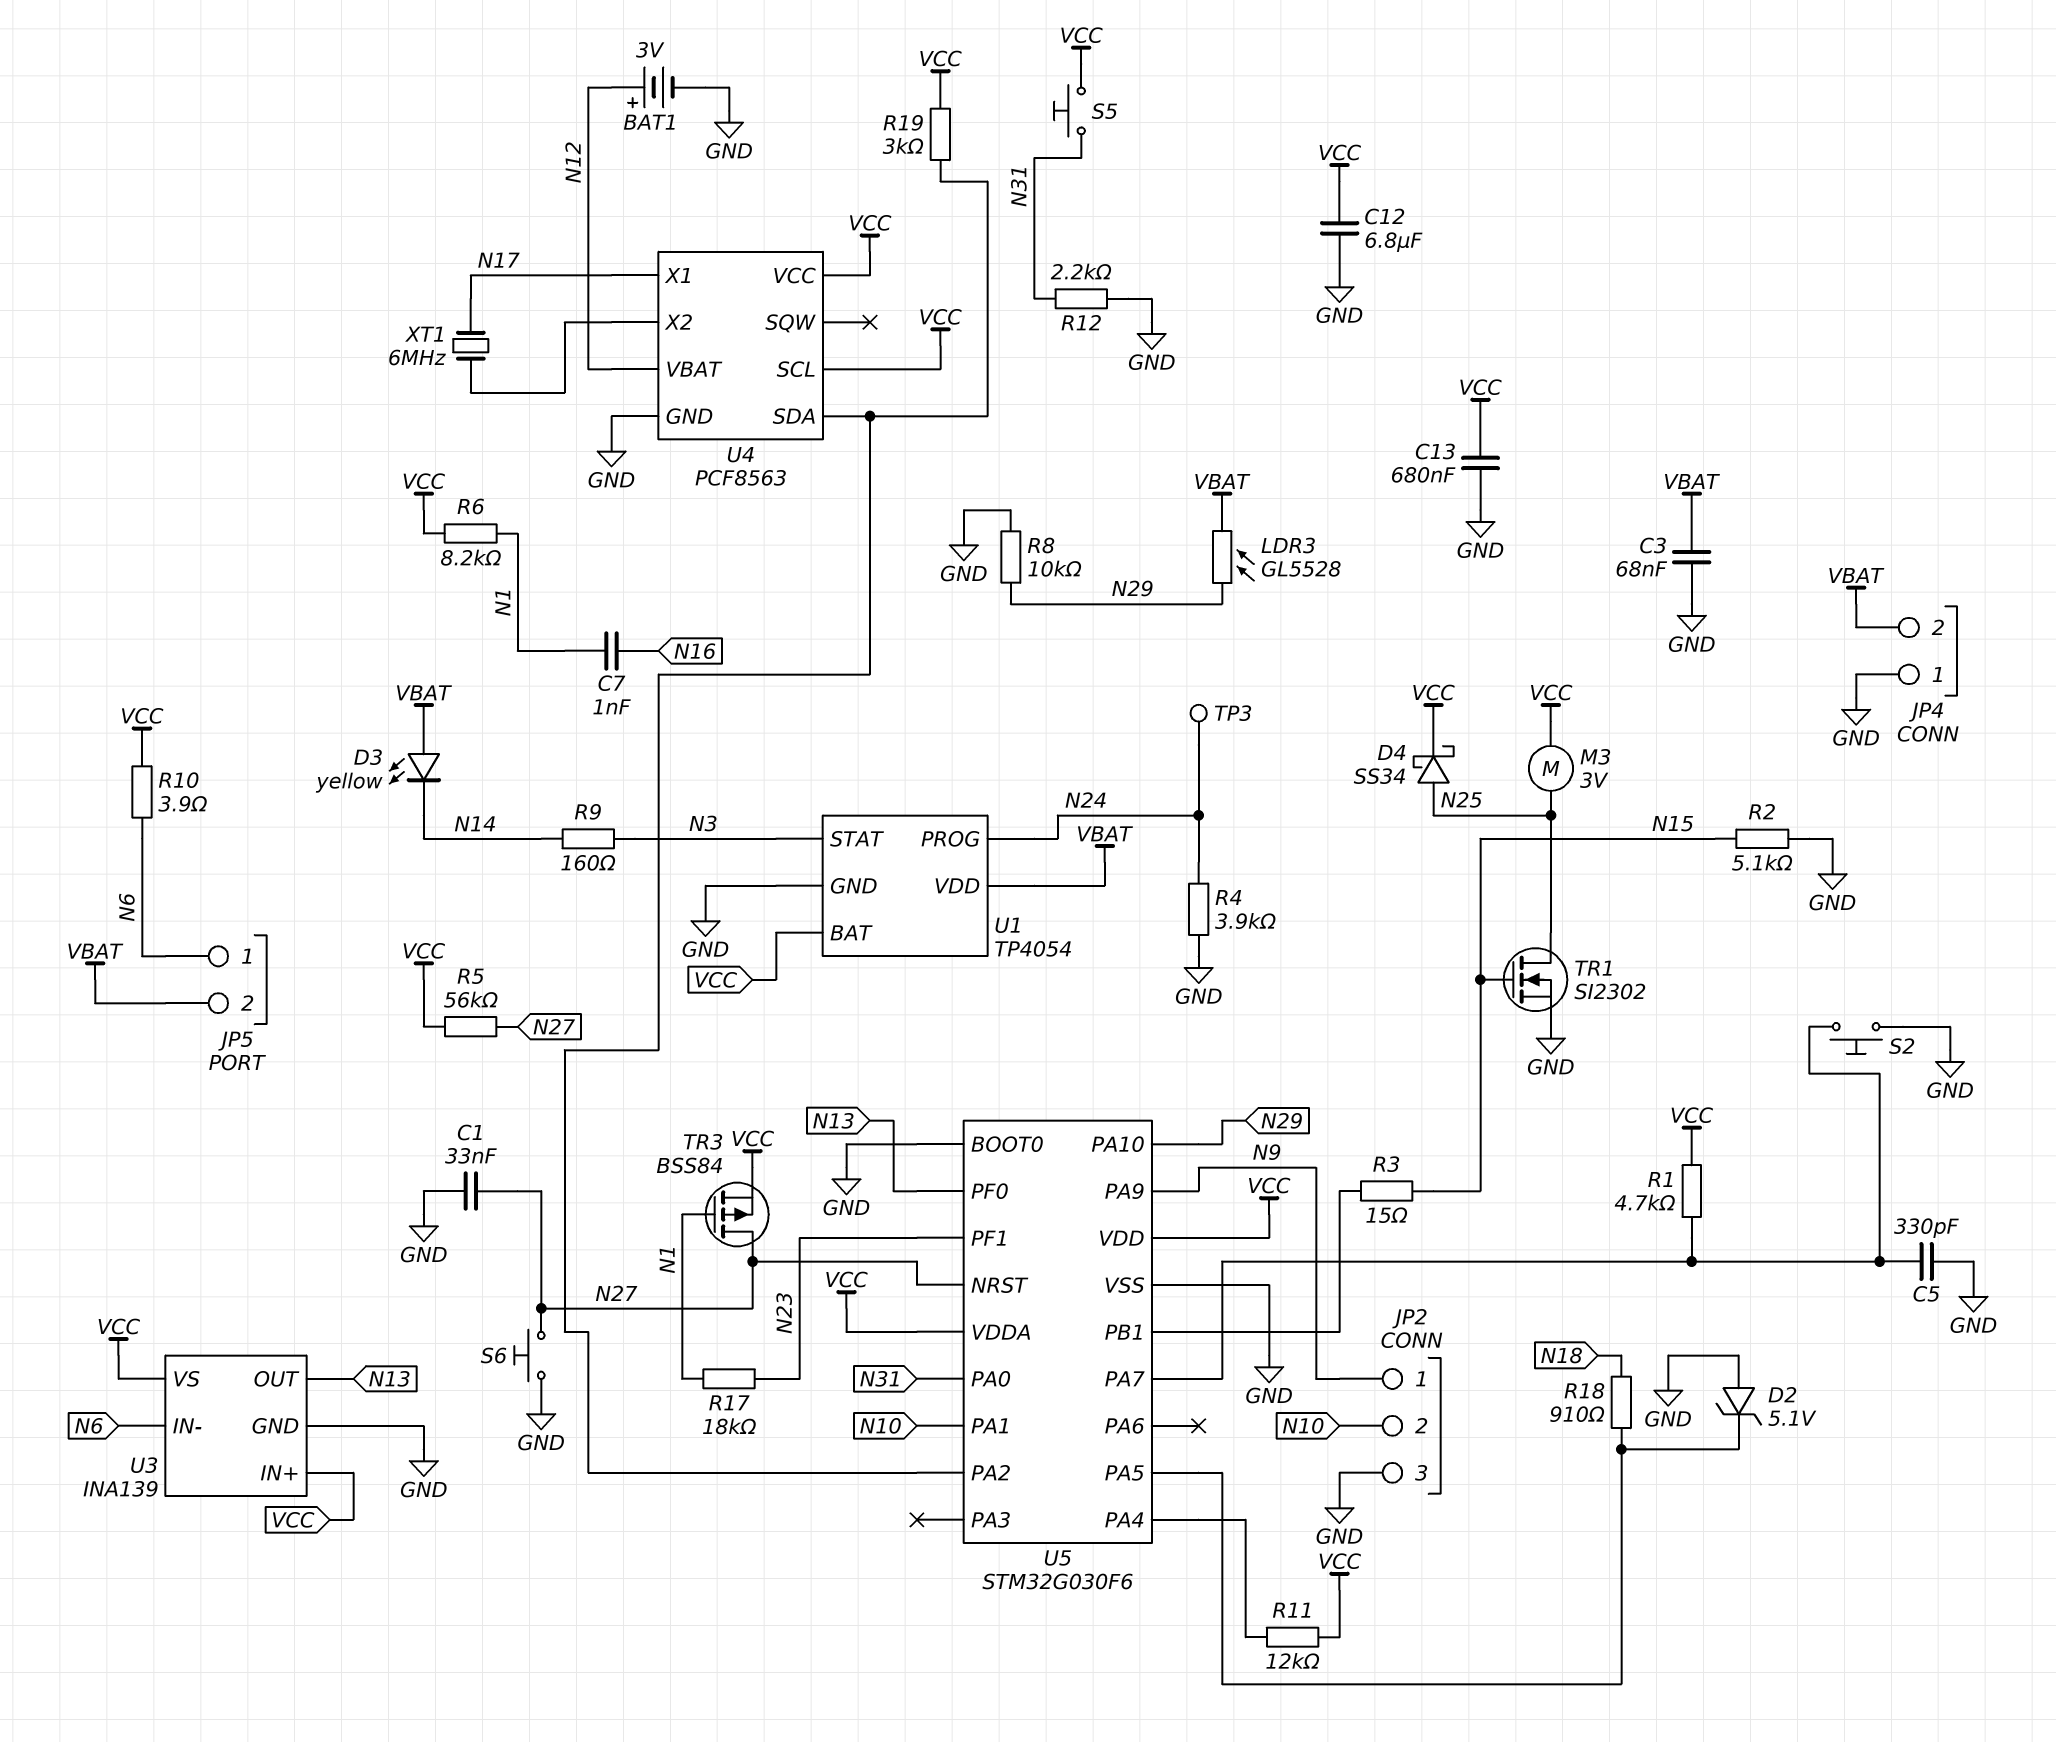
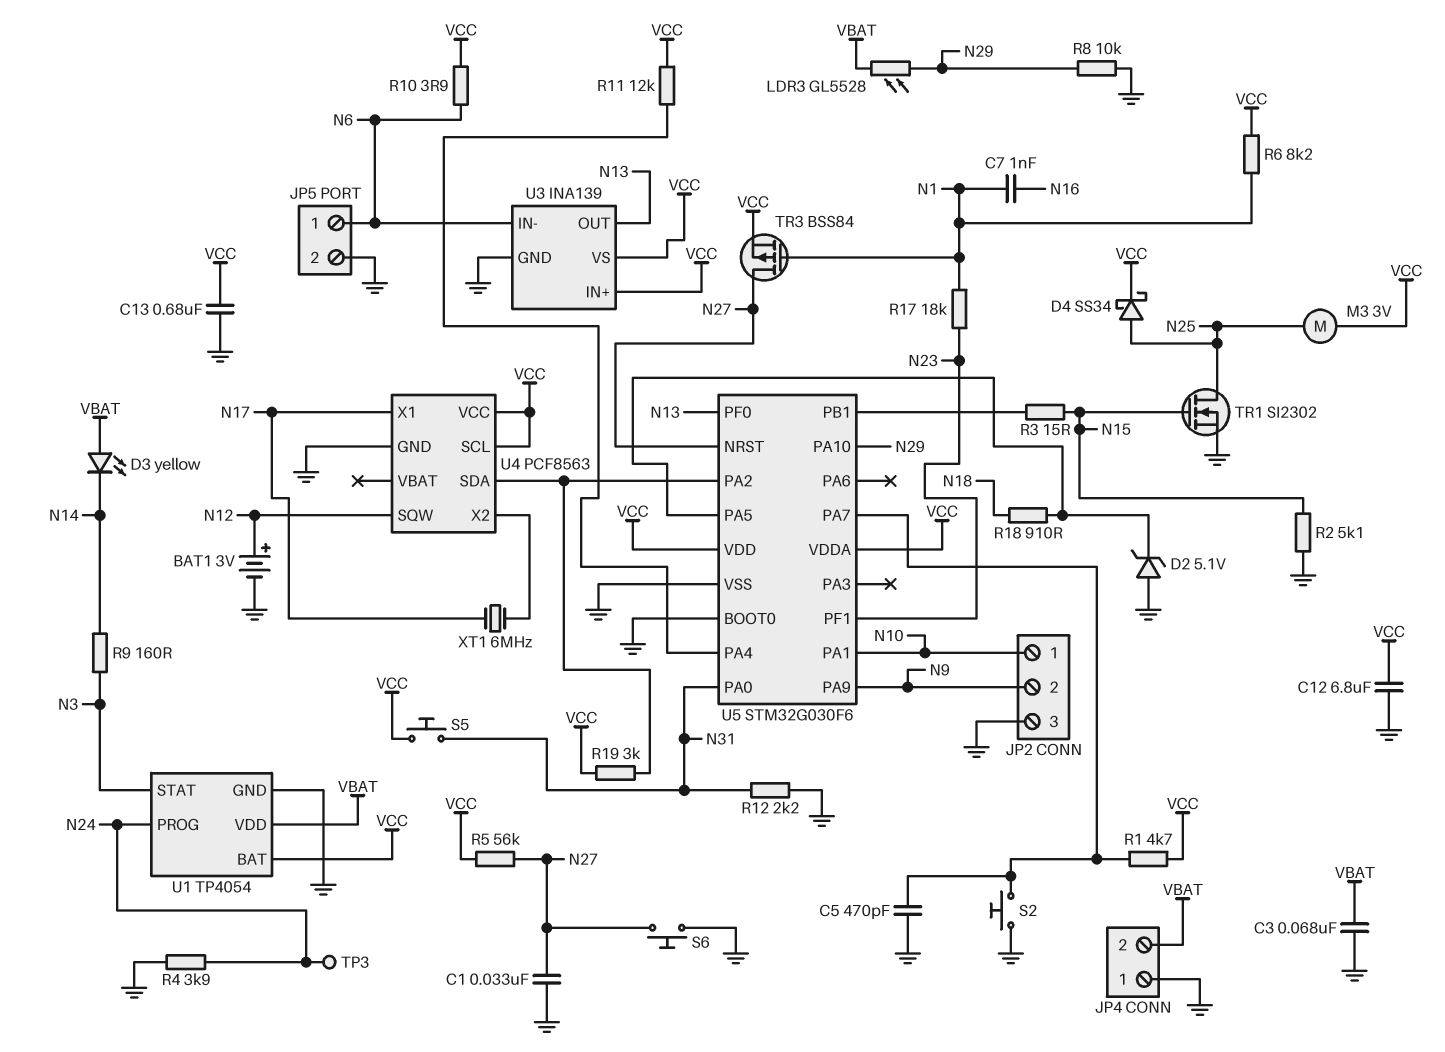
C5: 330pF (GND, U5/PA7) -> 470pF (GND, U5/PA7)
JP2 pin 1: N9 -> N10
JP2 pin 2: N10 -> N9
JP5 pin 2: VBAT -> GND
U4 pin SQW: none -> N12
U4 pin VBAT: N12 -> none

